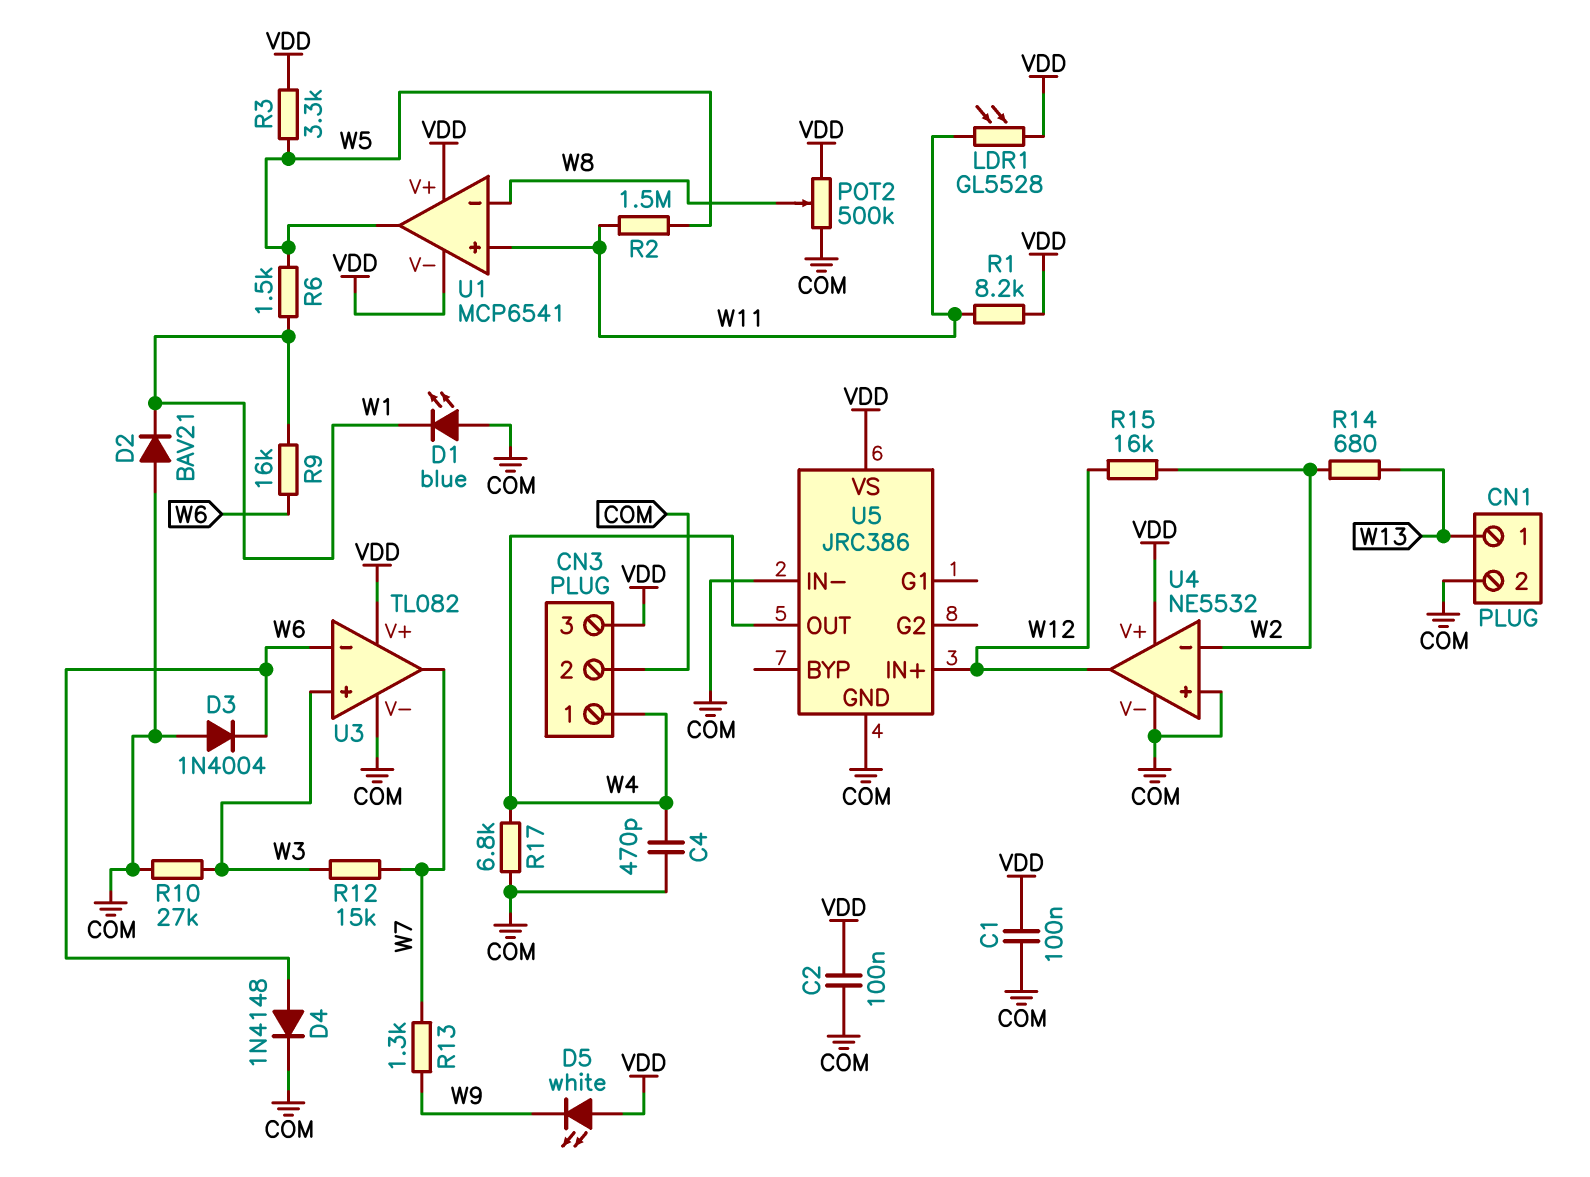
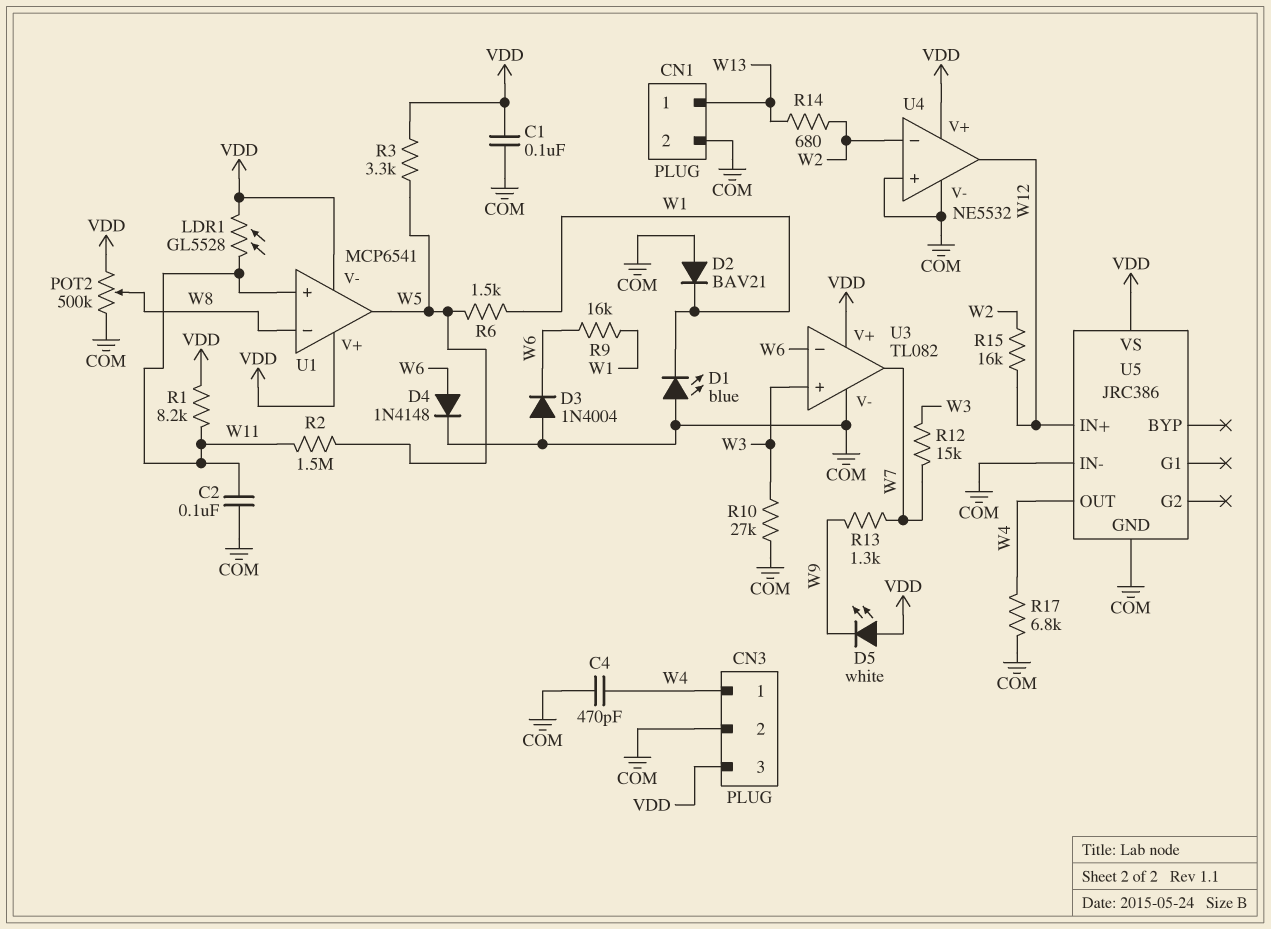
C2: 100nF (COM, VDD) -> 100nF (COM, W11)

